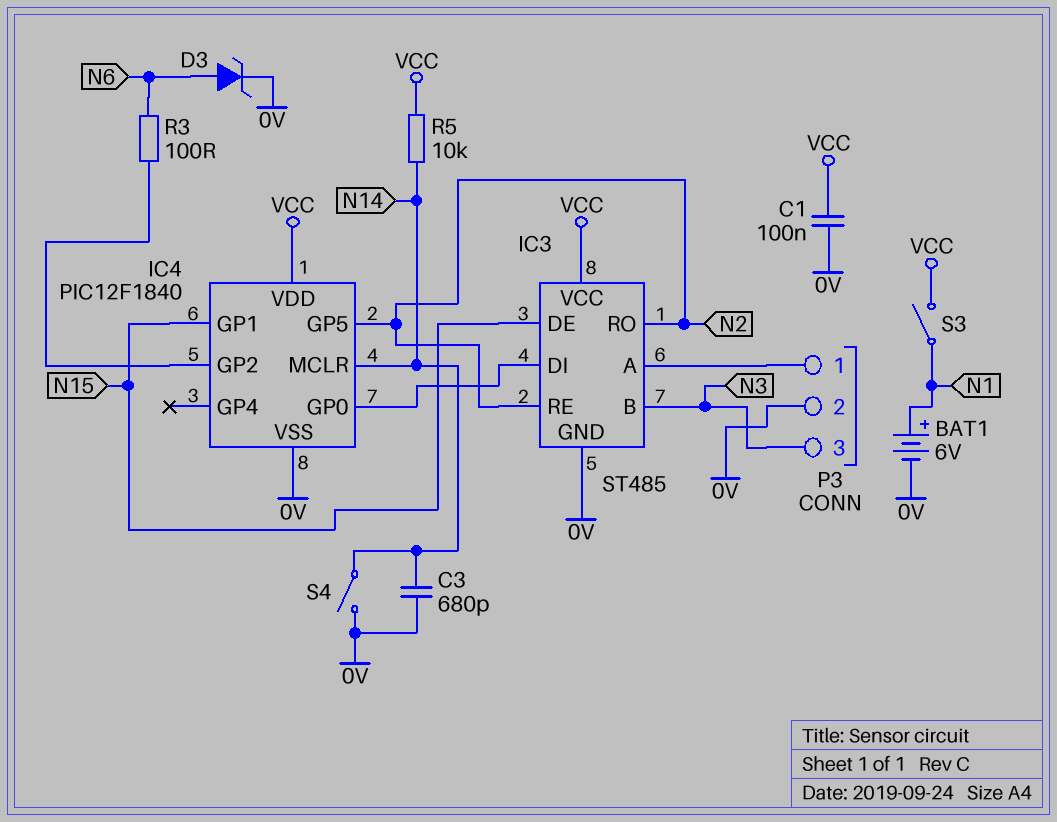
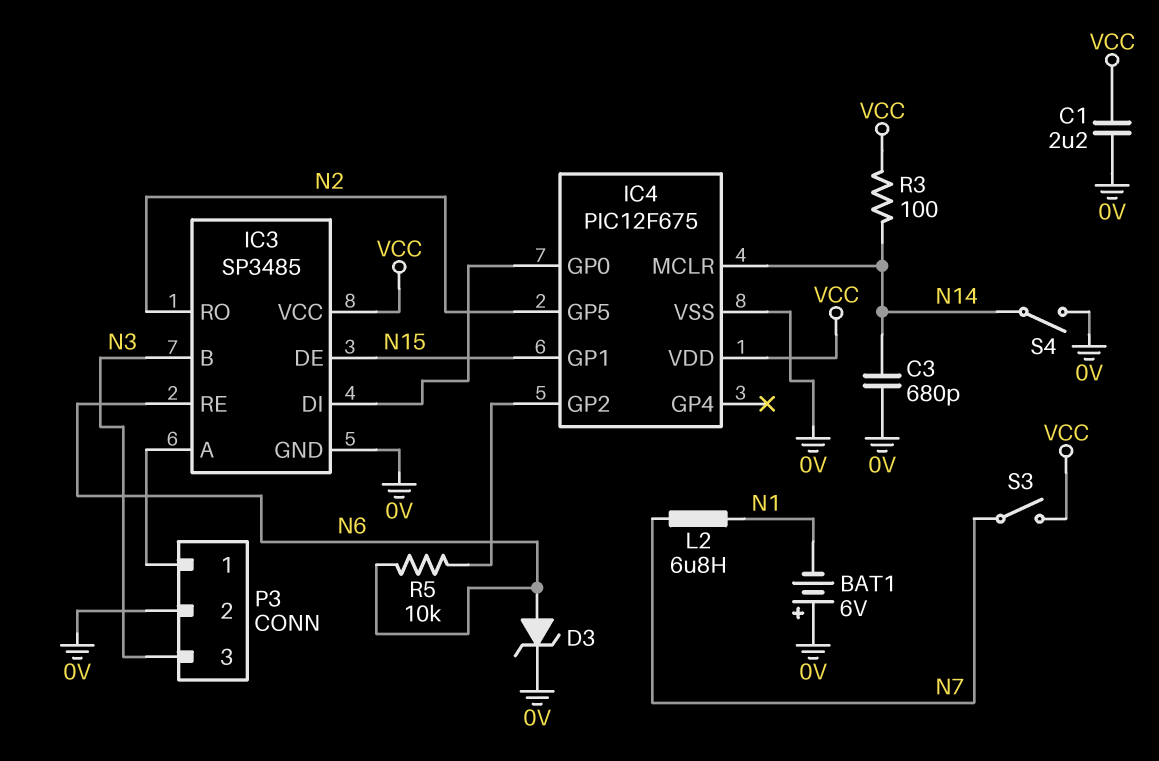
BAT1: 6V (plus N1, minus 0V) -> 6V (plus 0V, minus N1)
C1: 100nF (0V, VCC) -> 2.2uF (0V, VCC)
IC3: ST485 -> SP3485
IC3 pin RE: N2 -> N6
IC4: PIC12F1840 -> PIC12F675
L2: none -> 6.8uH (N1, N7)
R3: 100 (IC4/GP2, N6) -> 100 (N14, VCC)
R5: 10k (N14, VCC) -> 10k (IC4/GP2, N6)
S3: switch (N1, VCC) -> switch (N7, VCC)

